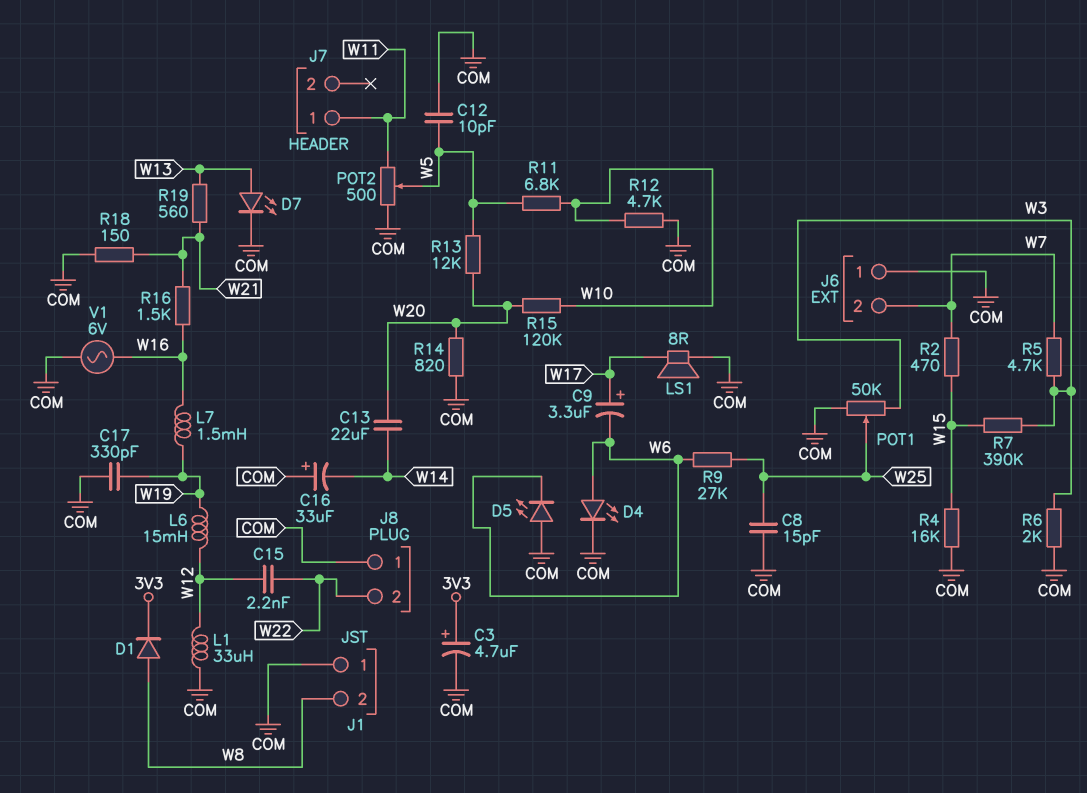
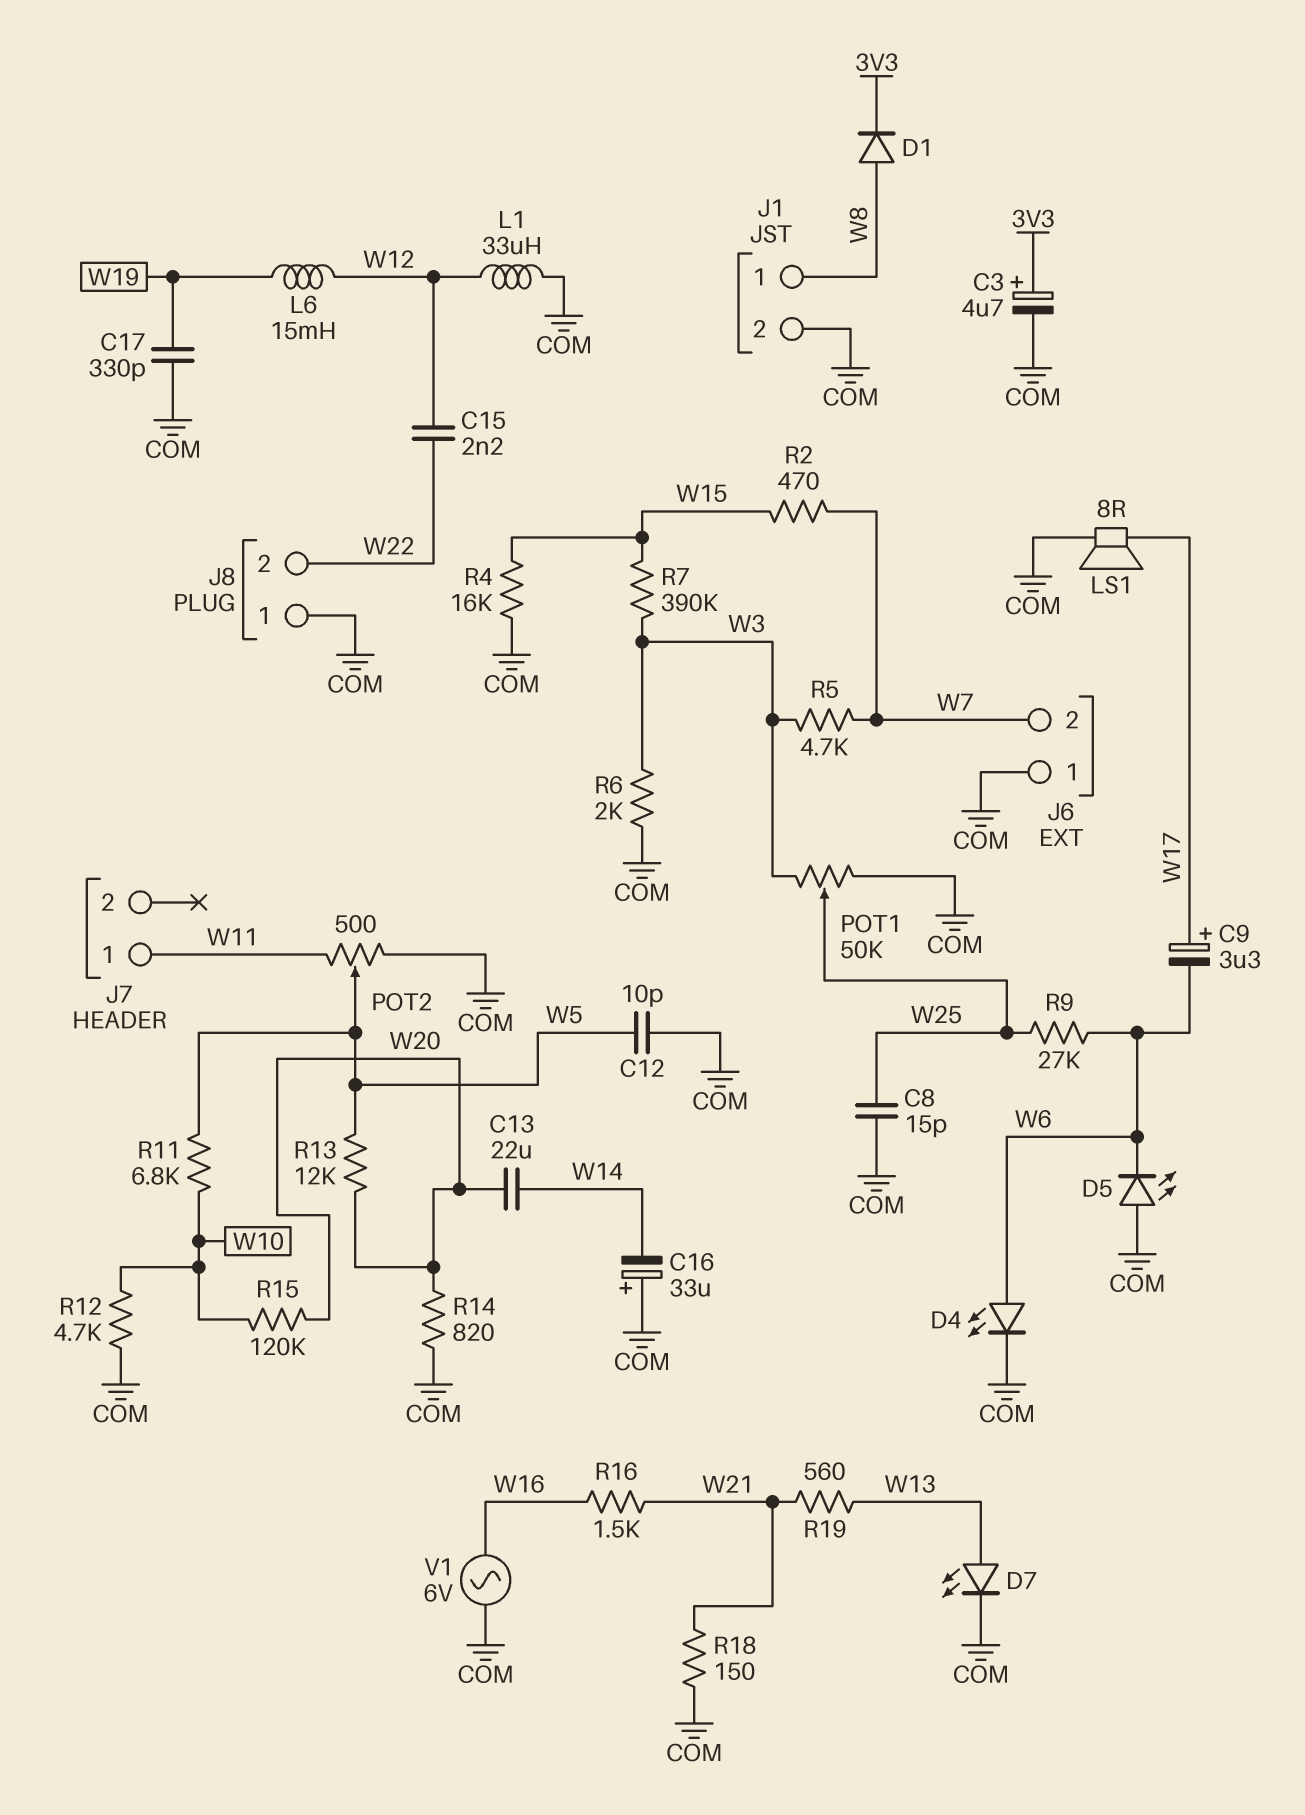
J1 pin 1: COM -> W8
J1 pin 2: W8 -> COM
L7: 1.5mH (W16, W19) -> none

